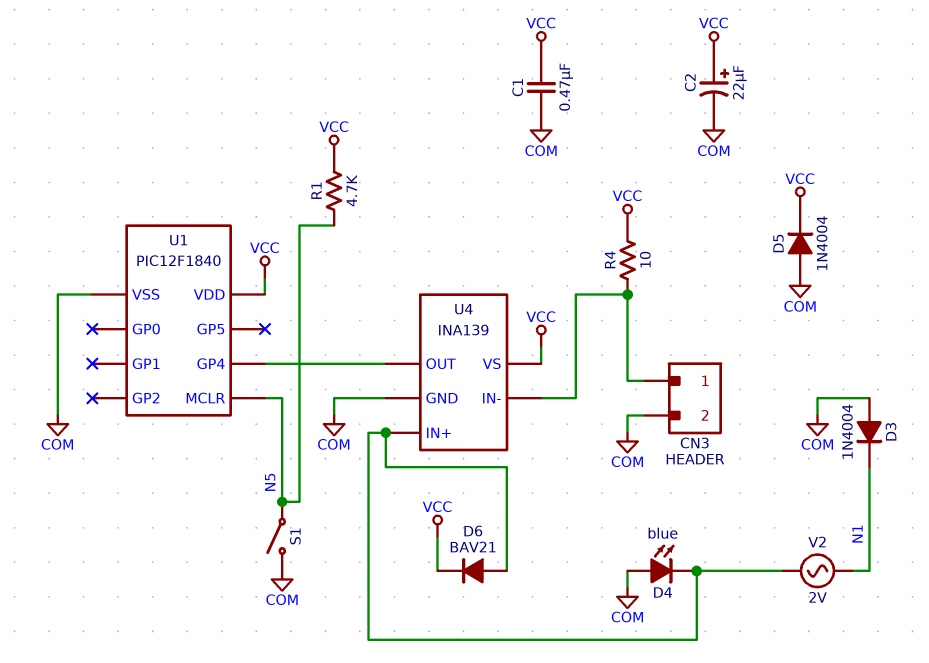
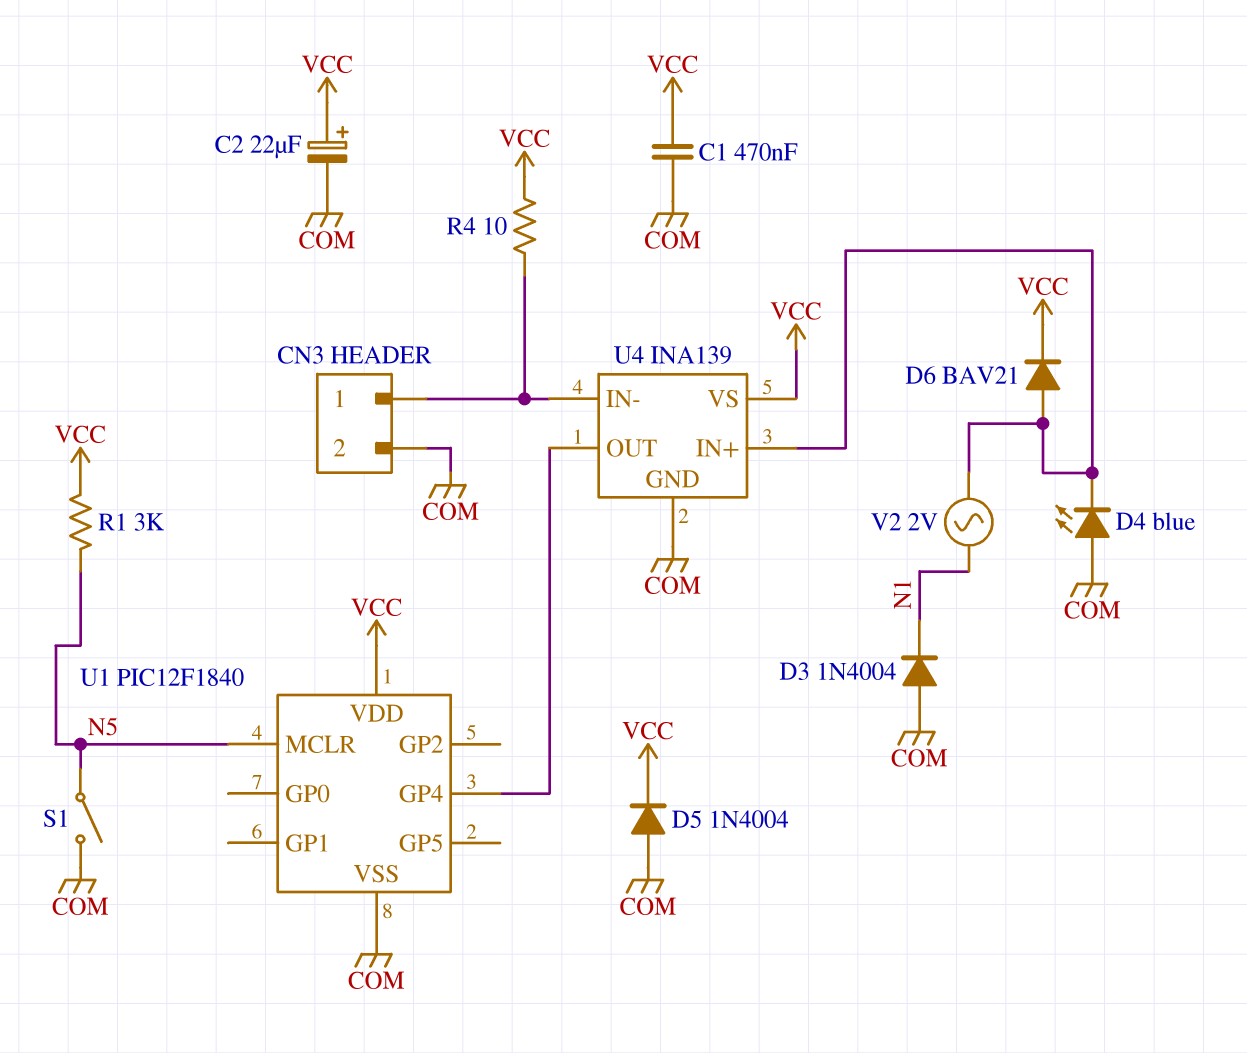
R1: 4.7k (N5, VCC) -> 3k (N5, VCC)

